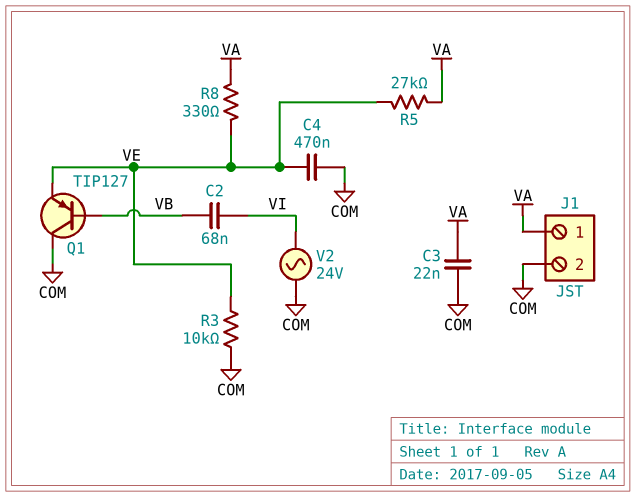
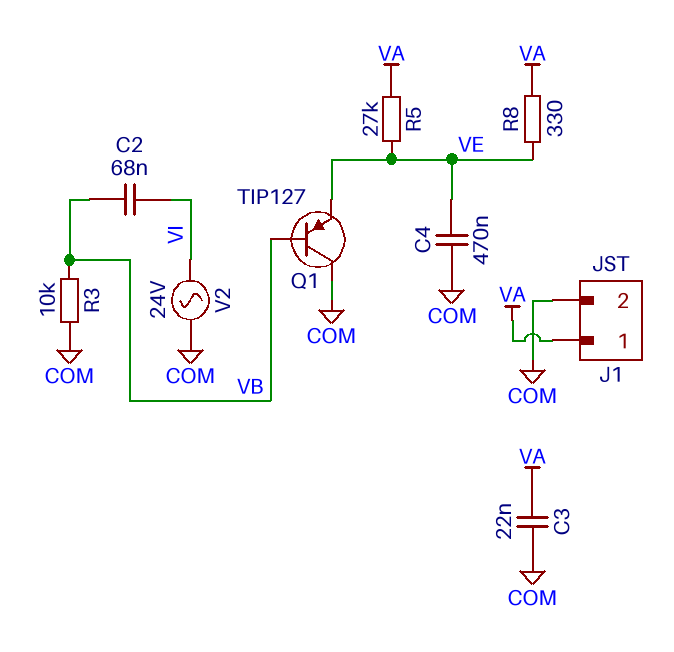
R3: 10k (COM, VE) -> 10k (COM, VB)

